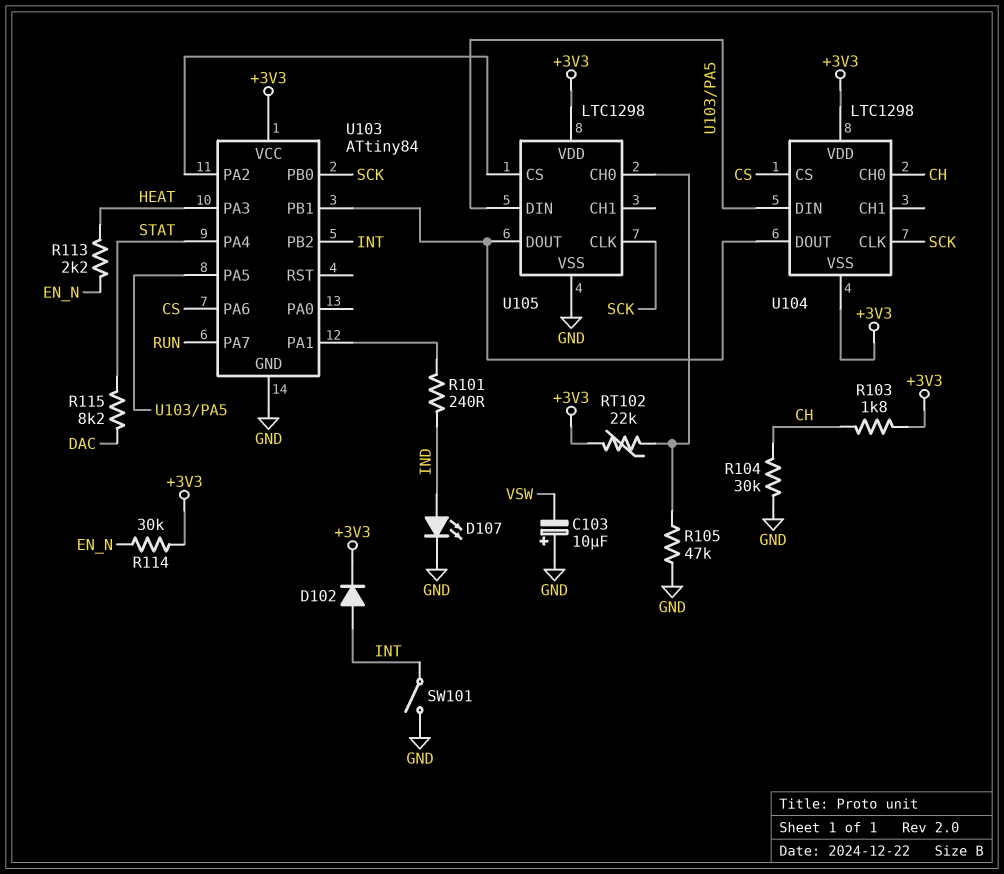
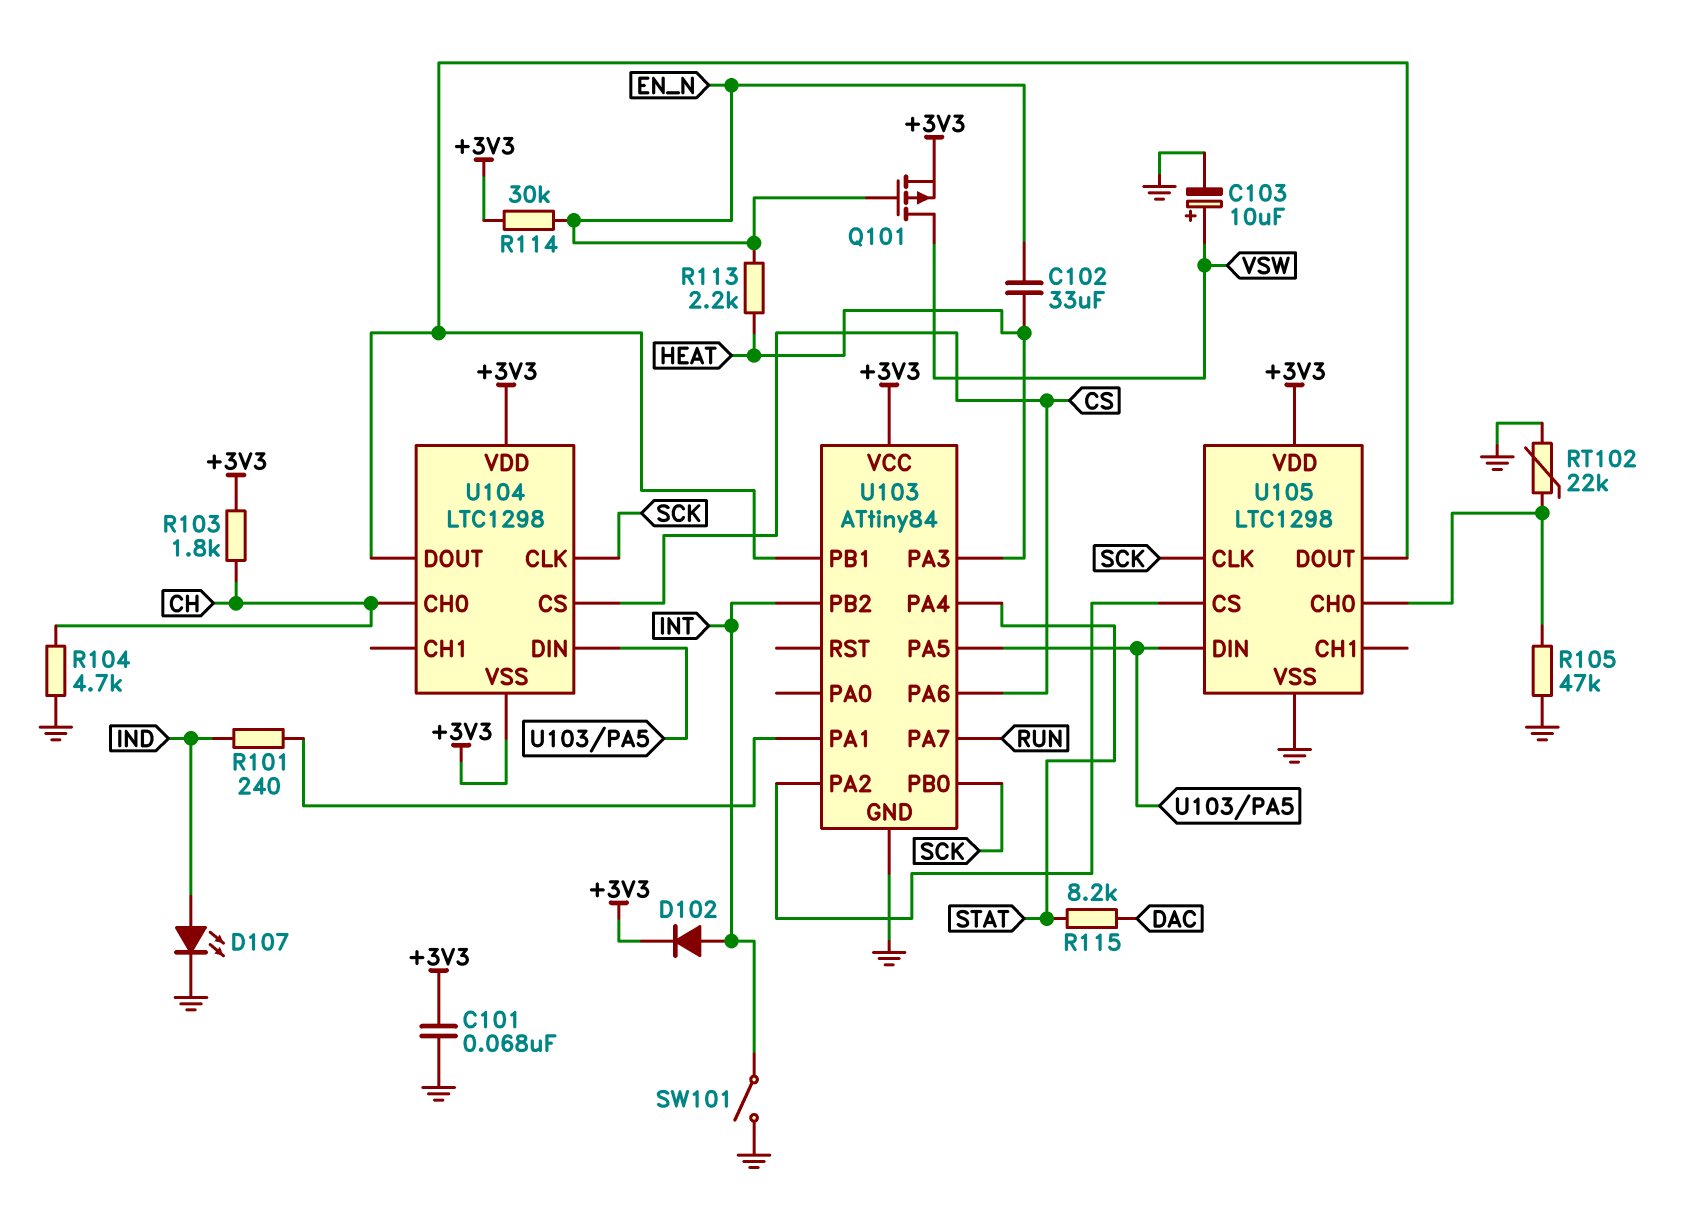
C101: none -> 68nF (+3V3, GND)
C102: none -> 33uF (EN_N, HEAT)
C103: 10uF (plus GND, minus VSW) -> 10uF (plus VSW, minus GND)
Q101: none -> PMOS (G EN_N, D VSW, S +3V3)
R104: 30k (CH, GND) -> 4.7k (CH, GND)
RT102: 22k (+3V3, U105/CH0) -> 22k (GND, U105/CH0)

